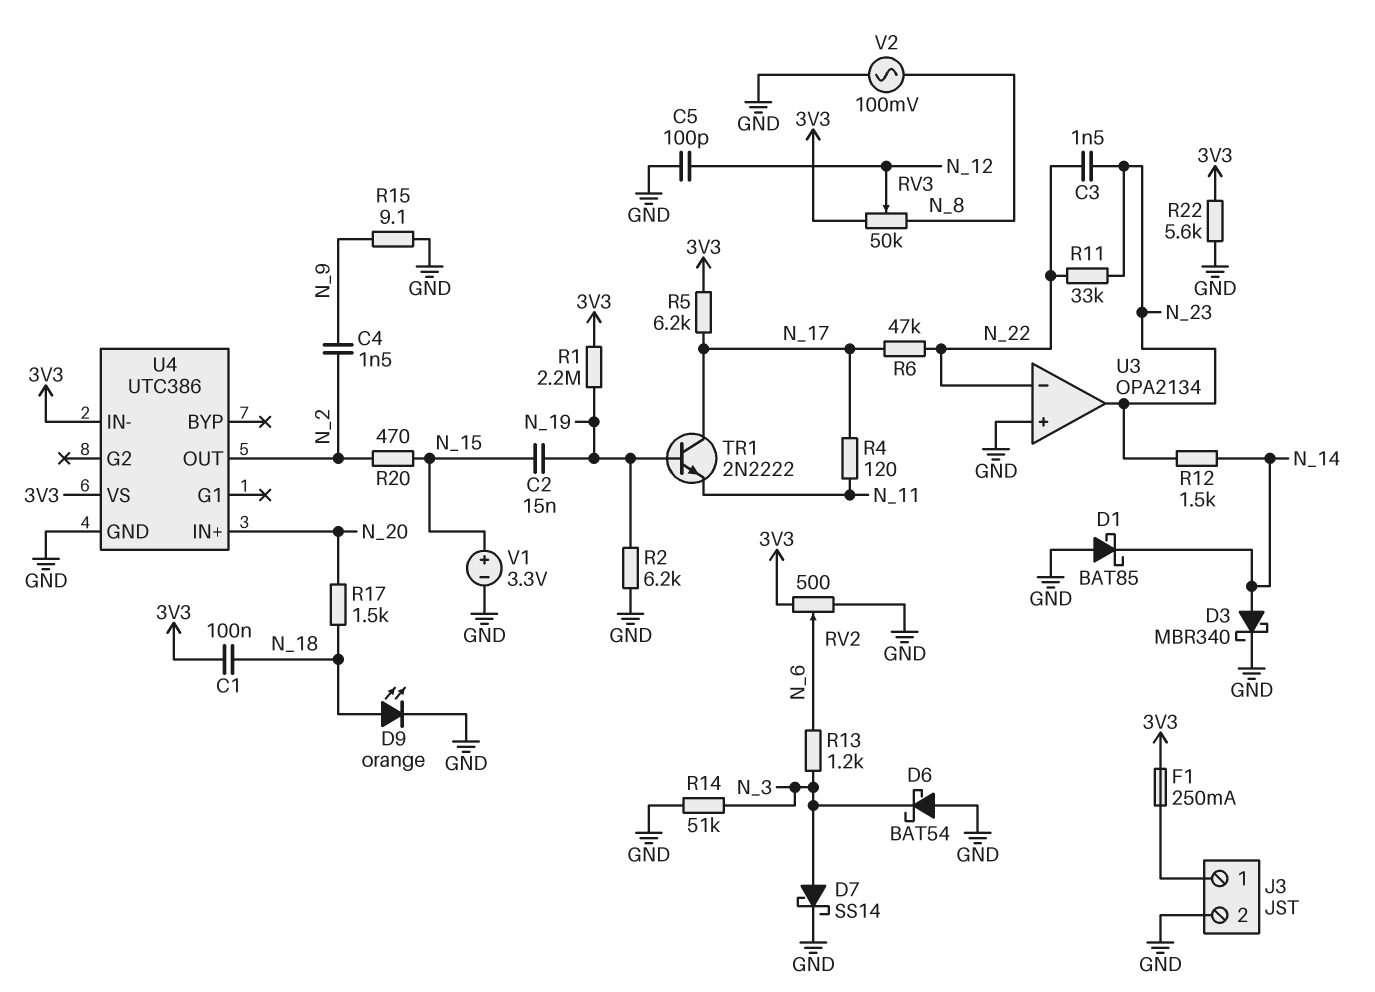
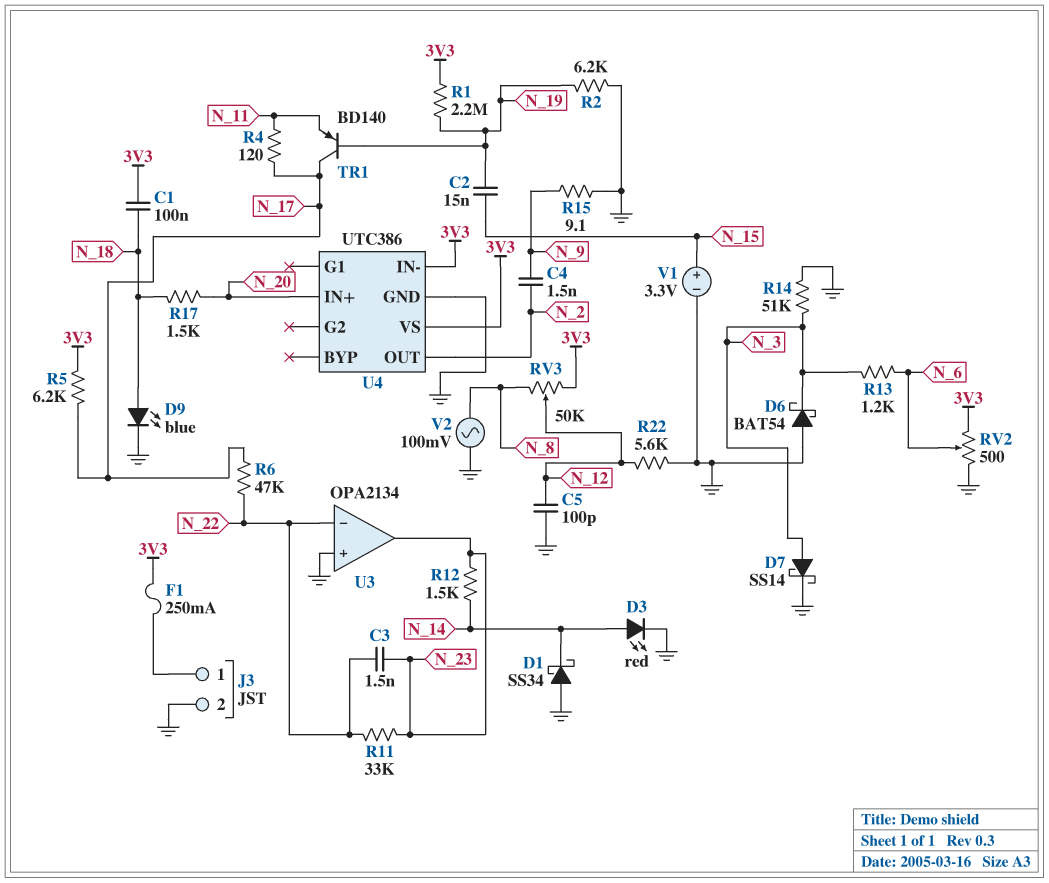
D1: schottky BAT85 (A GND, K N_14) -> schottky SS34 (A GND, K N_14)
D3: schottky MBR340 (A N_14, K GND) -> LED red (A N_14, K GND)
D9: LED orange (A N_18, K GND) -> LED blue (A N_18, K GND)
R20: 470 (N_2, N_15) -> none
R22: 5.6k (3V3, GND) -> 5.6k (GND, N_12)
TR1: NPN 2N2222 (B N_19, C N_17, E N_11) -> PNP BD140 (B N_19, C N_17, E N_11)

